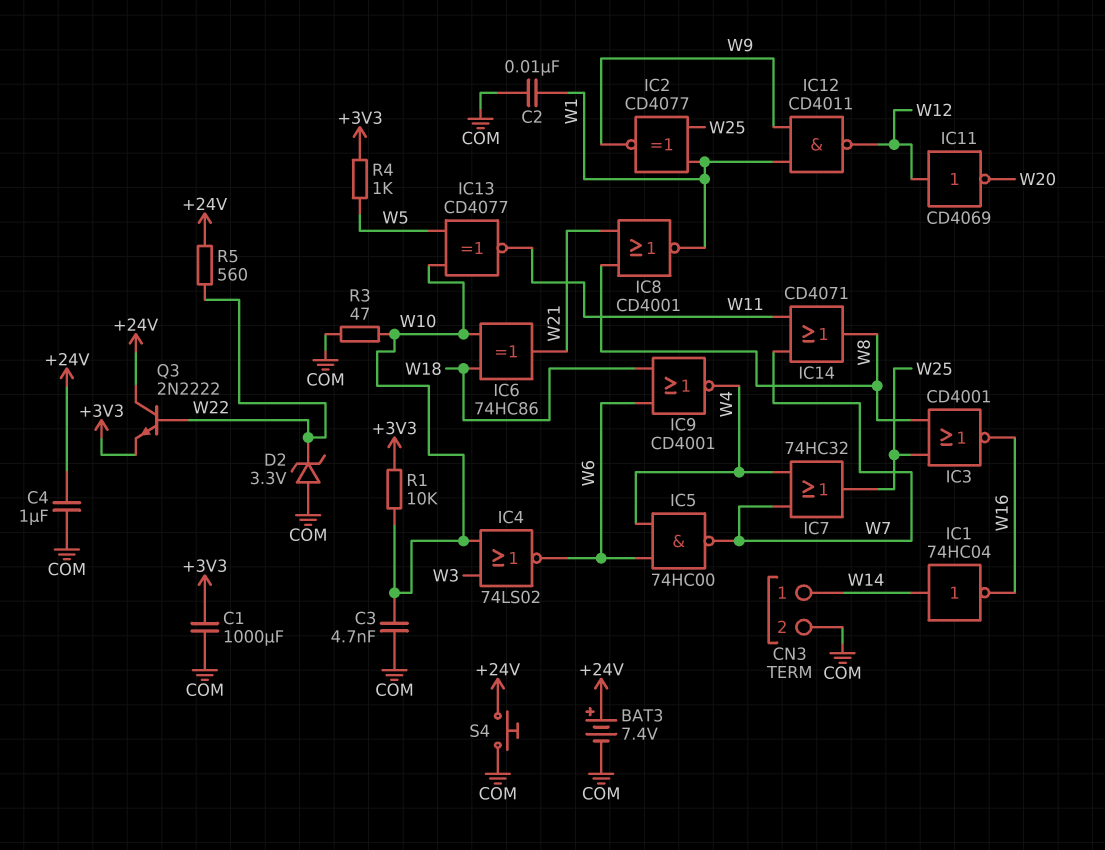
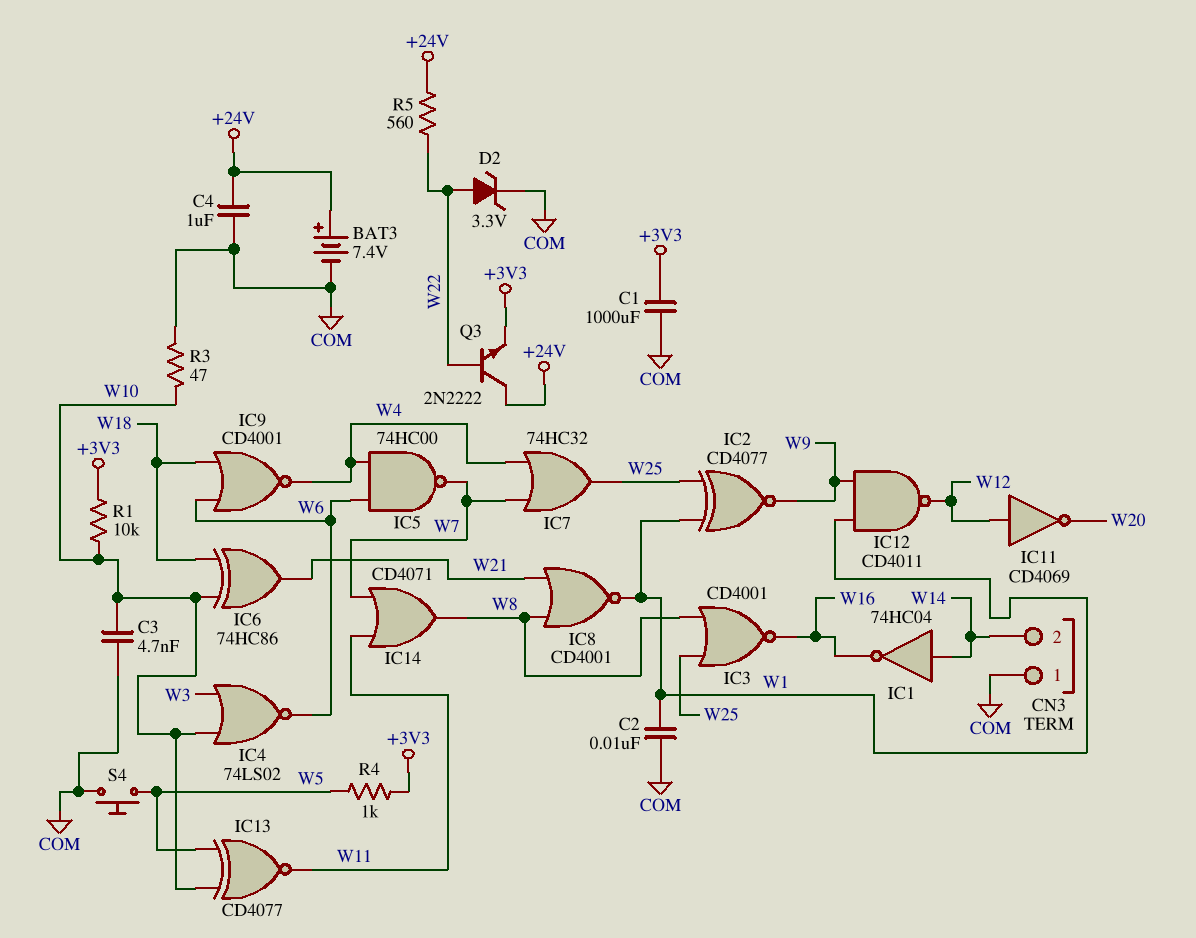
CN3 pin 1: W14 -> COM
CN3 pin 2: COM -> W14
D2: zener 3.3V (A COM, K W22) -> zener 3.3V (A W22, K COM)
S4: button (+24V, COM) -> button (COM, W5)

